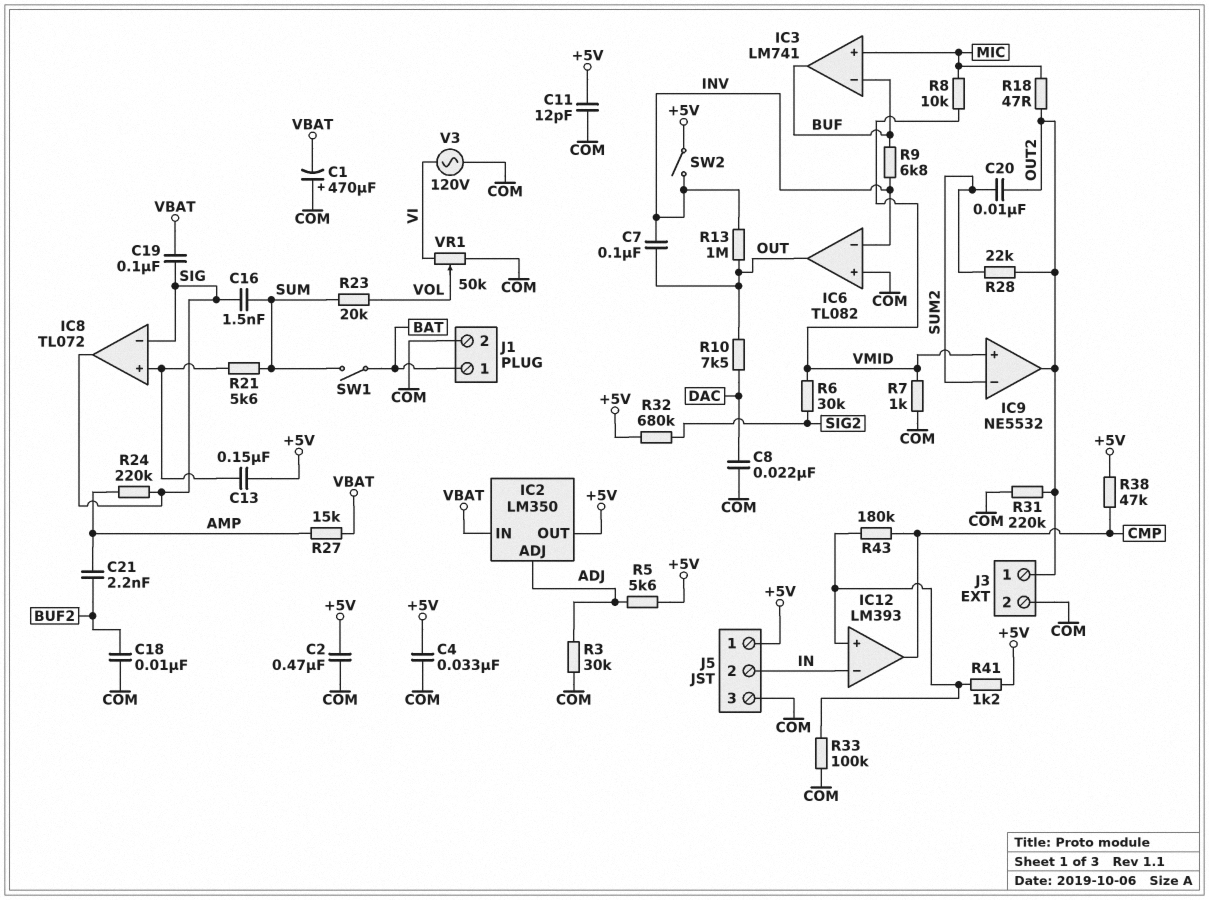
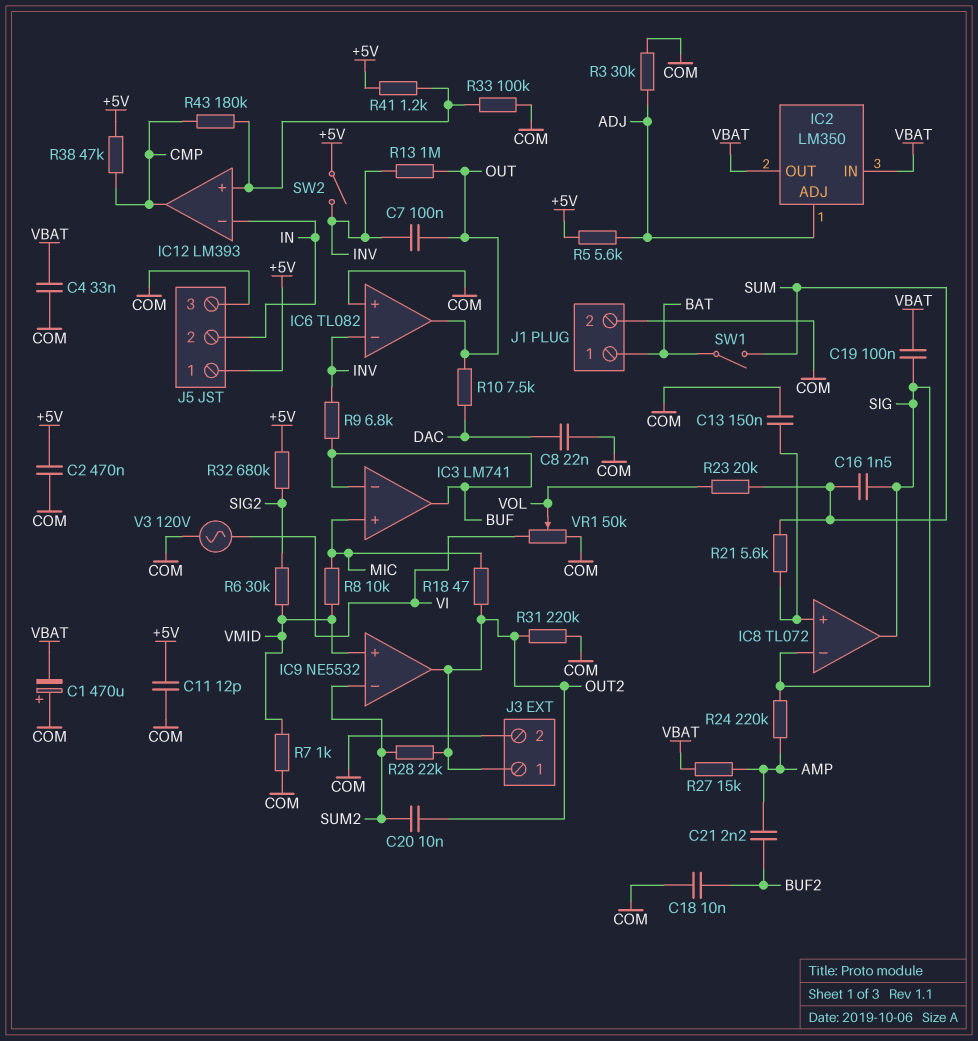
C4: 33nF (+5V, COM) -> 33nF (COM, VBAT)
C13: 150nF (+5V, IC8/in+) -> 150nF (COM, IC8/in+)
IC2 pin OUT: +5V -> VBAT

